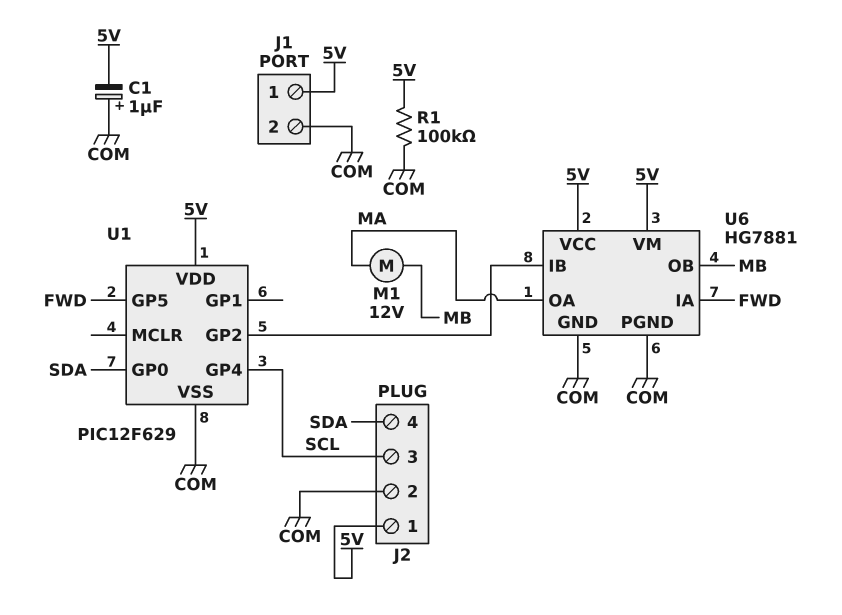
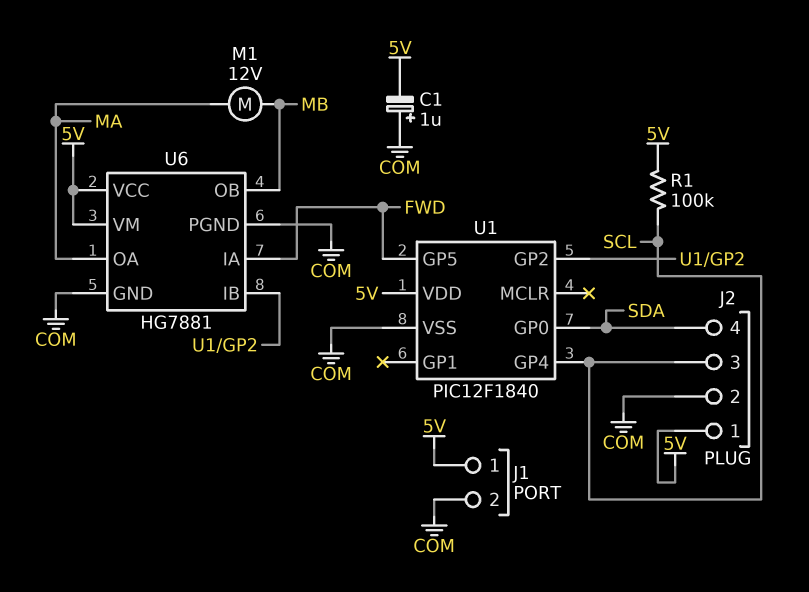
R1: 100k (5V, COM) -> 100k (5V, SCL)
U1: PIC12F629 -> PIC12F1840

